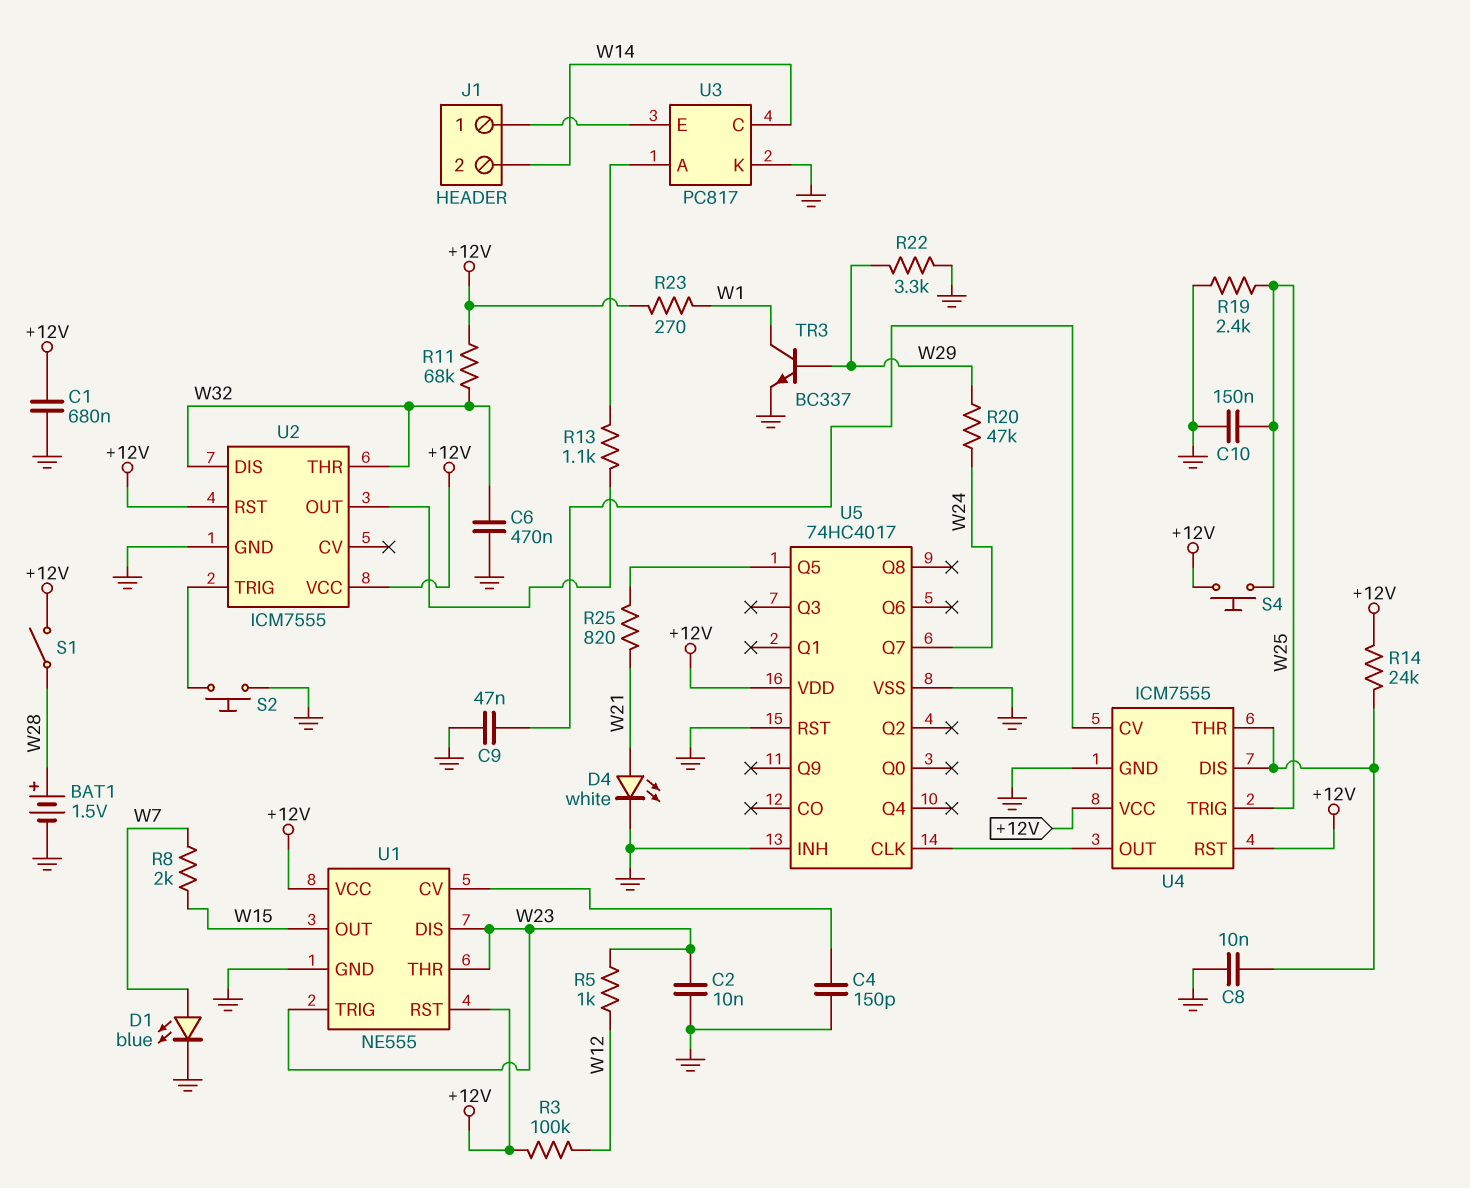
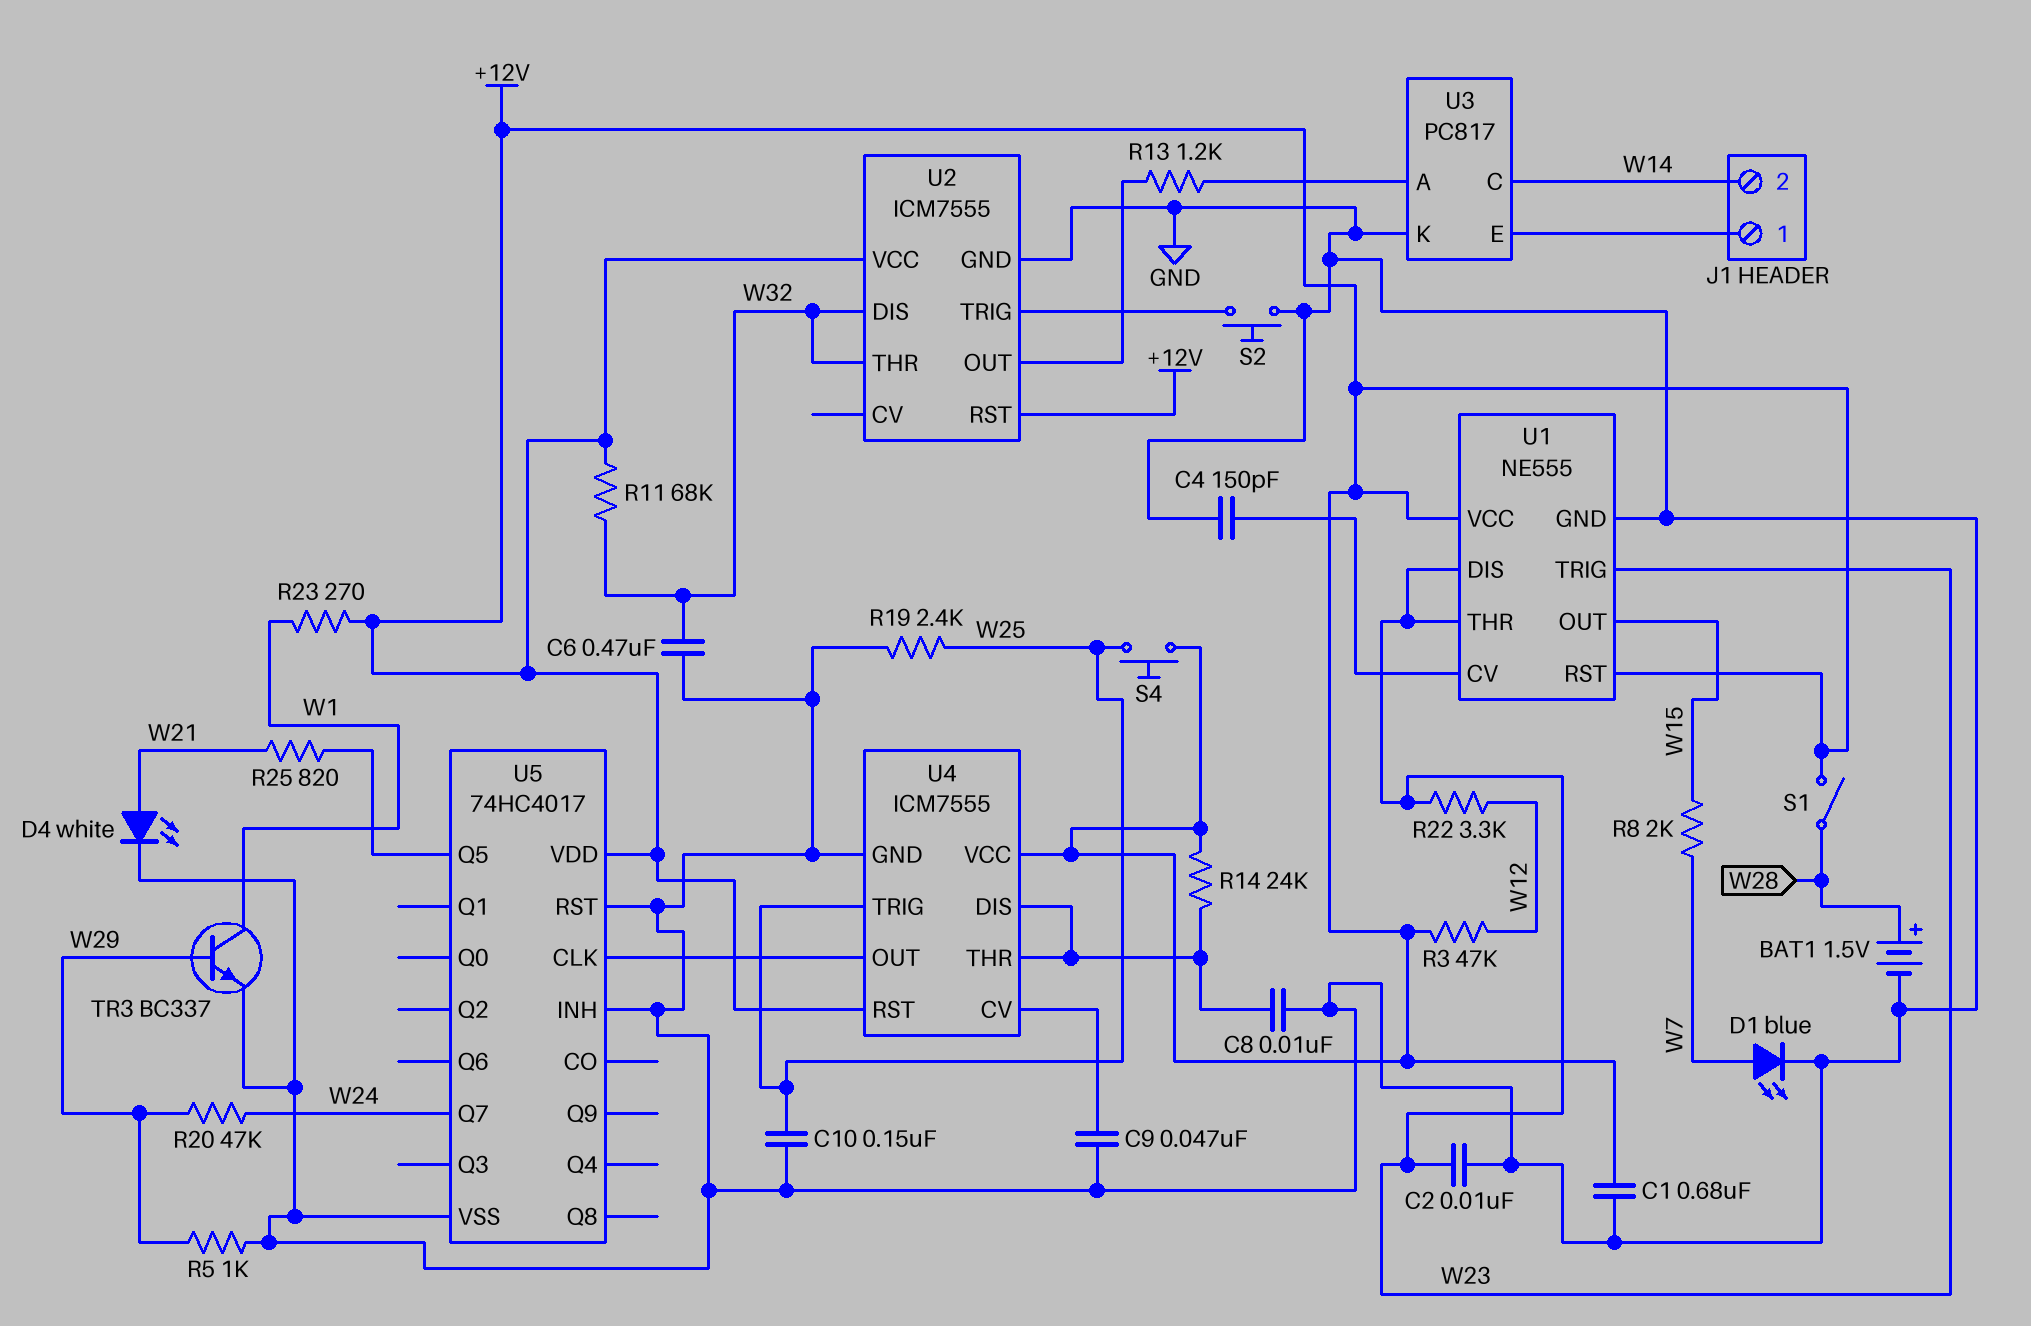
R3: 100k (+12V, W12) -> 47k (+12V, W12)
R5: 1k (W12, W23) -> 1k (GND, W29)
R13: 1.1k (U2/OUT, U3/A) -> 1.2k (U2/OUT, U3/A)
R22: 3.3k (GND, W29) -> 3.3k (W12, W23)

